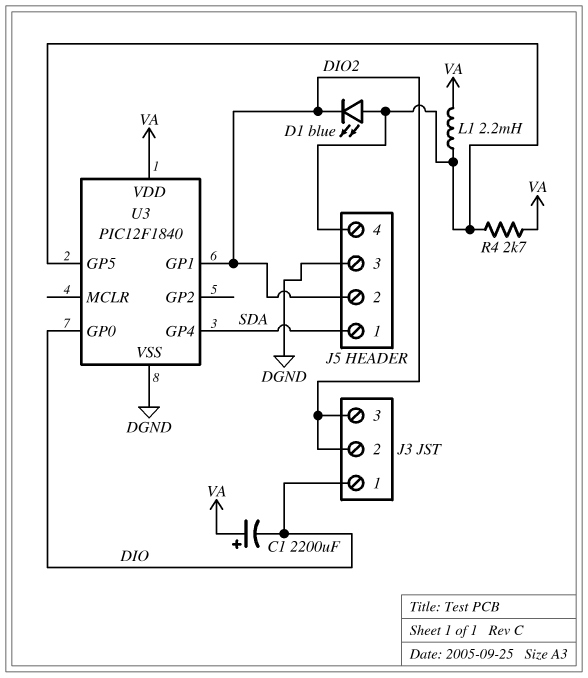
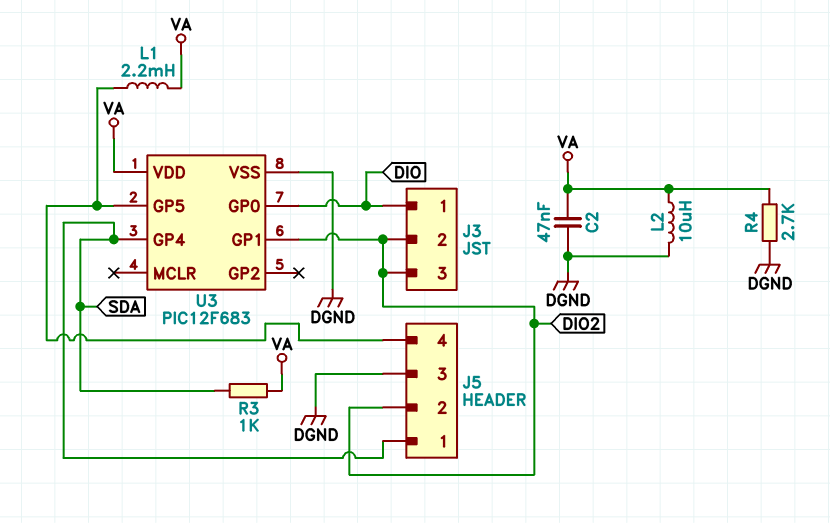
C1: 2200uF (plus VA, minus DIO) -> none
C2: none -> 47nF (DGND, VA)
D1: LED blue (A J5/4, K DIO2) -> none
L2: none -> 10uH (DGND, VA)
R3: none -> 1k (SDA, VA)
R4: 2.7k (J5/4, VA) -> 2.7k (DGND, VA)
U3: PIC12F1840 -> PIC12F683

